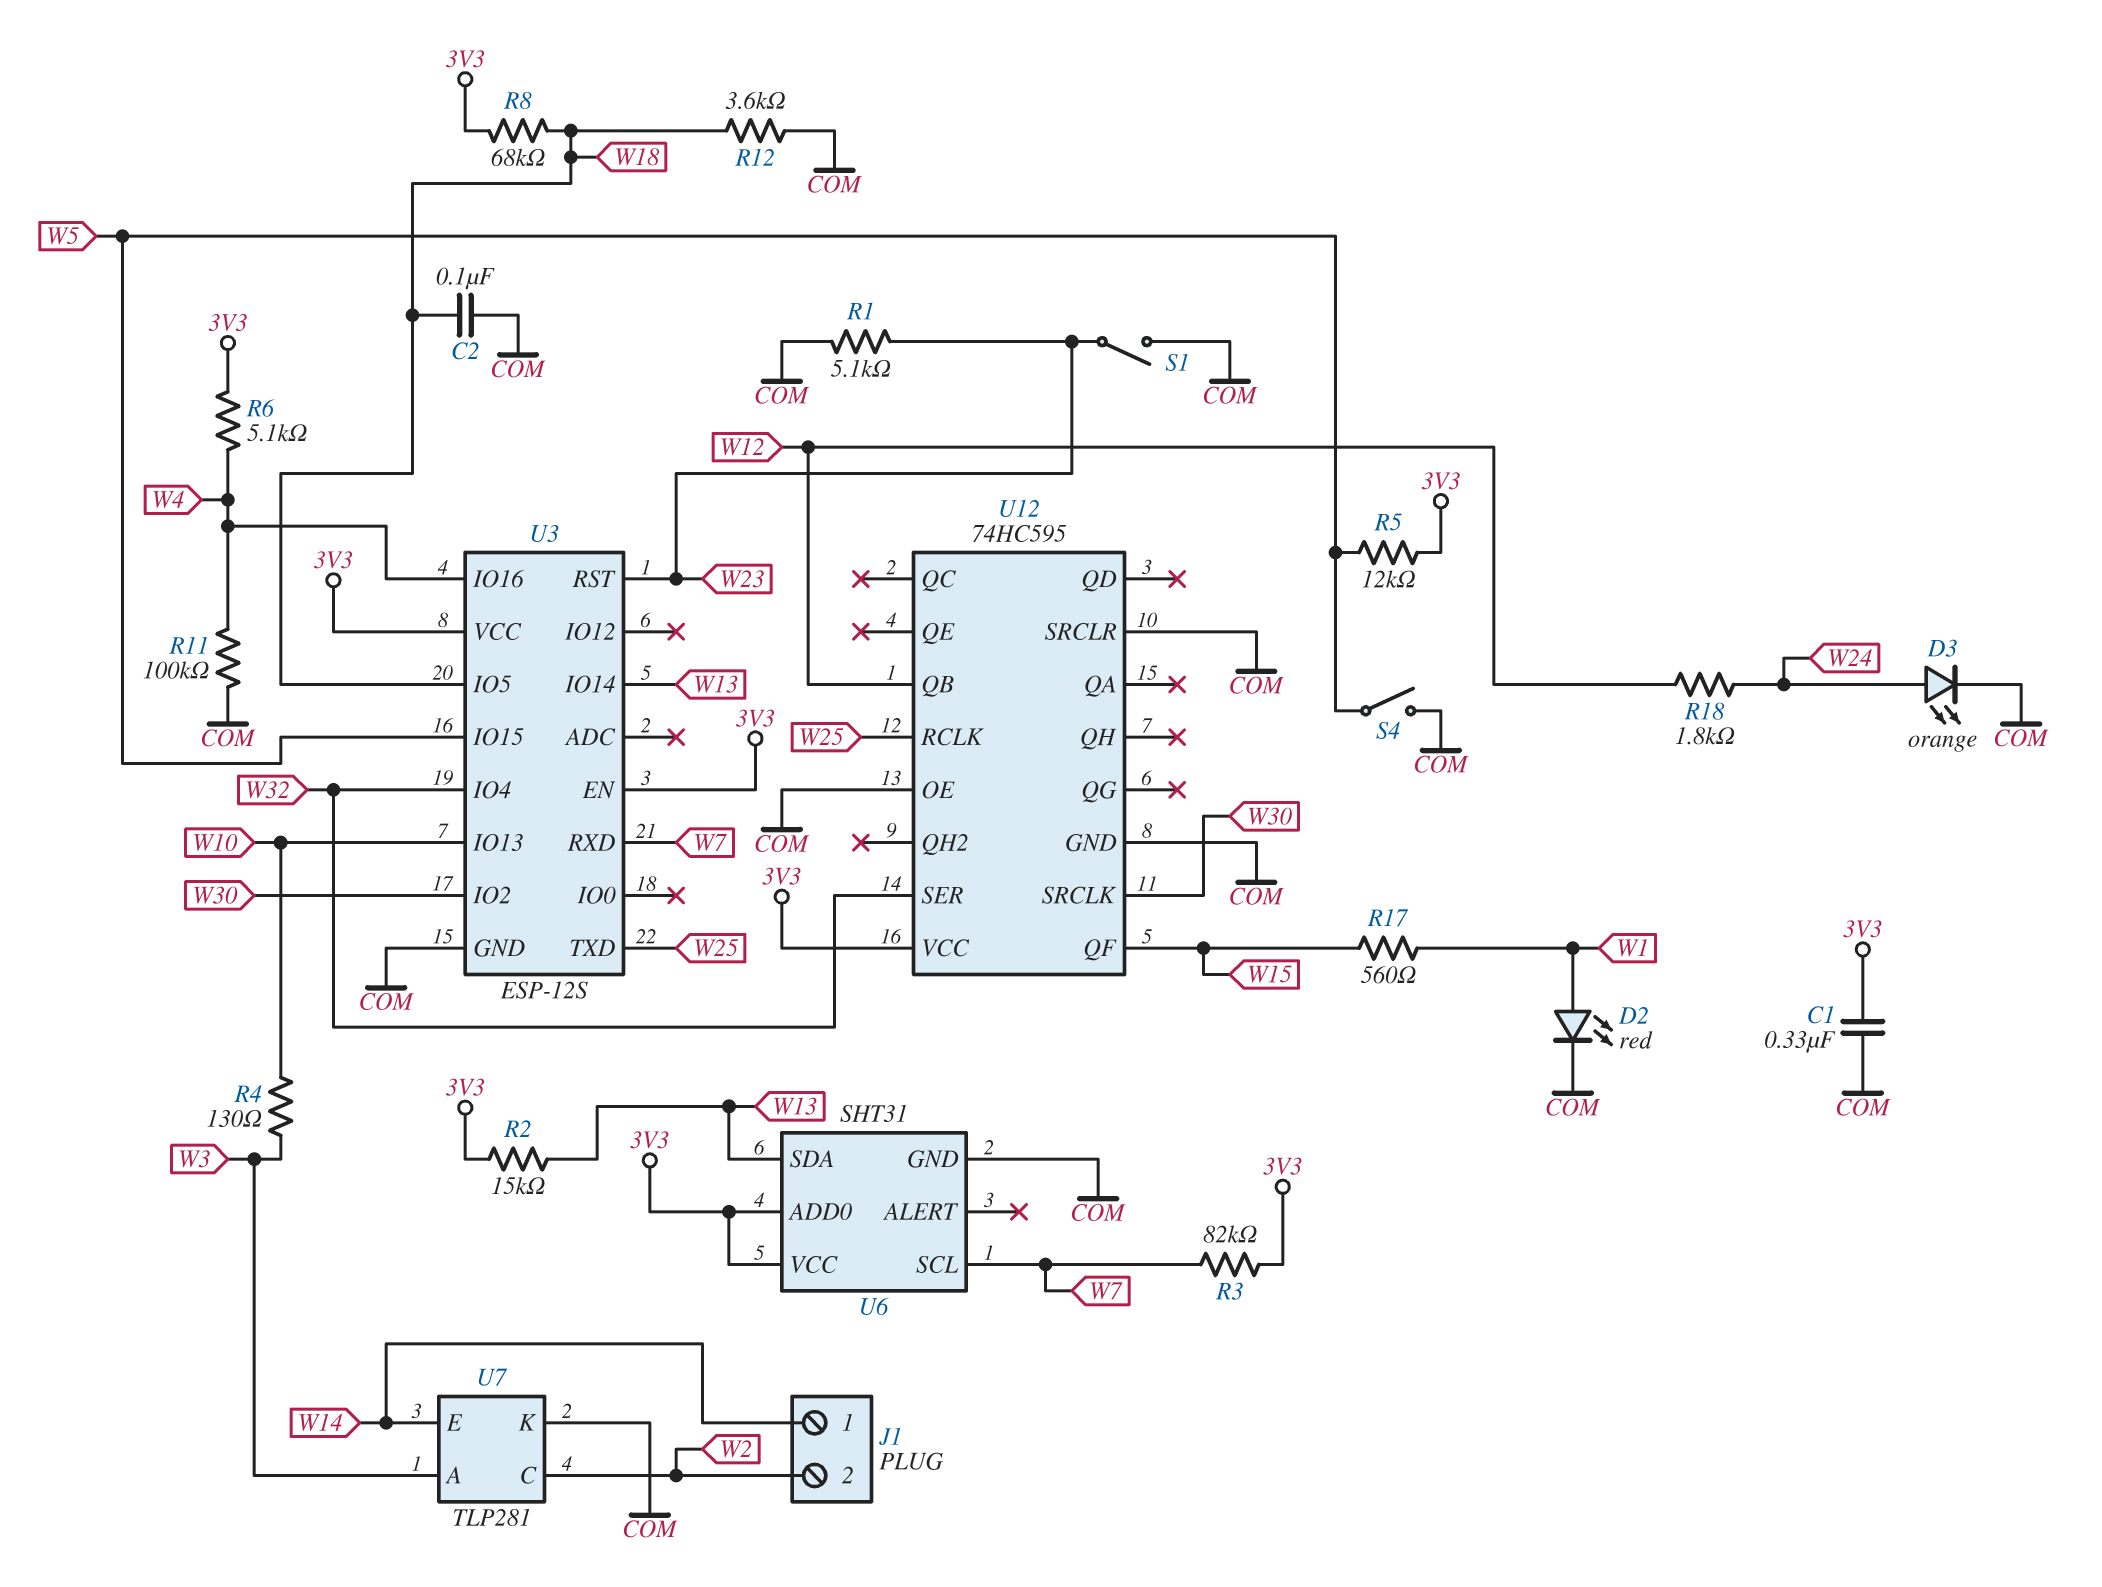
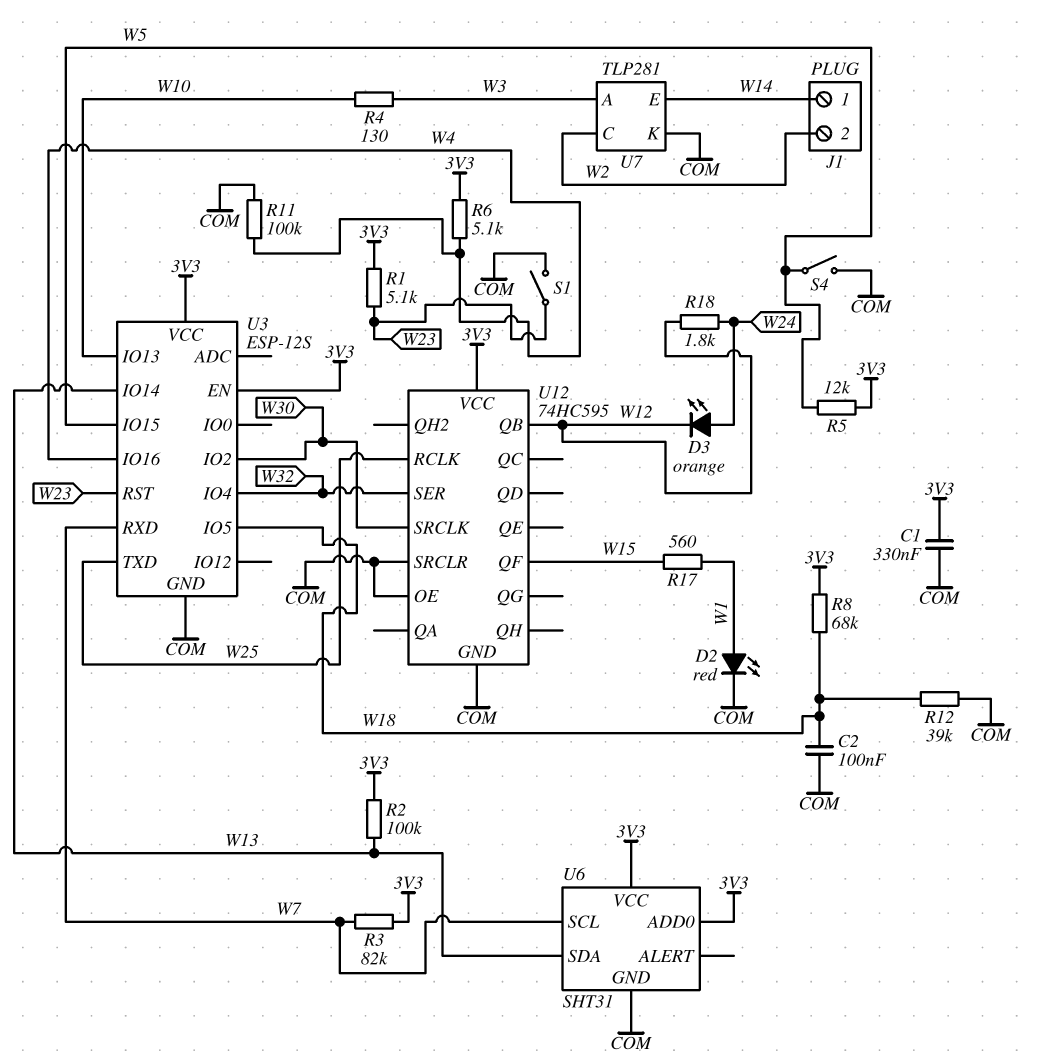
D3: LED orange (A W24, K COM) -> LED orange (A W24, K W12)
R1: 5.1k (COM, W23) -> 5.1k (3V3, W23)
R2: 15k (3V3, W13) -> 100k (3V3, W13)
R12: 3.6k (COM, W18) -> 39k (COM, W18)

